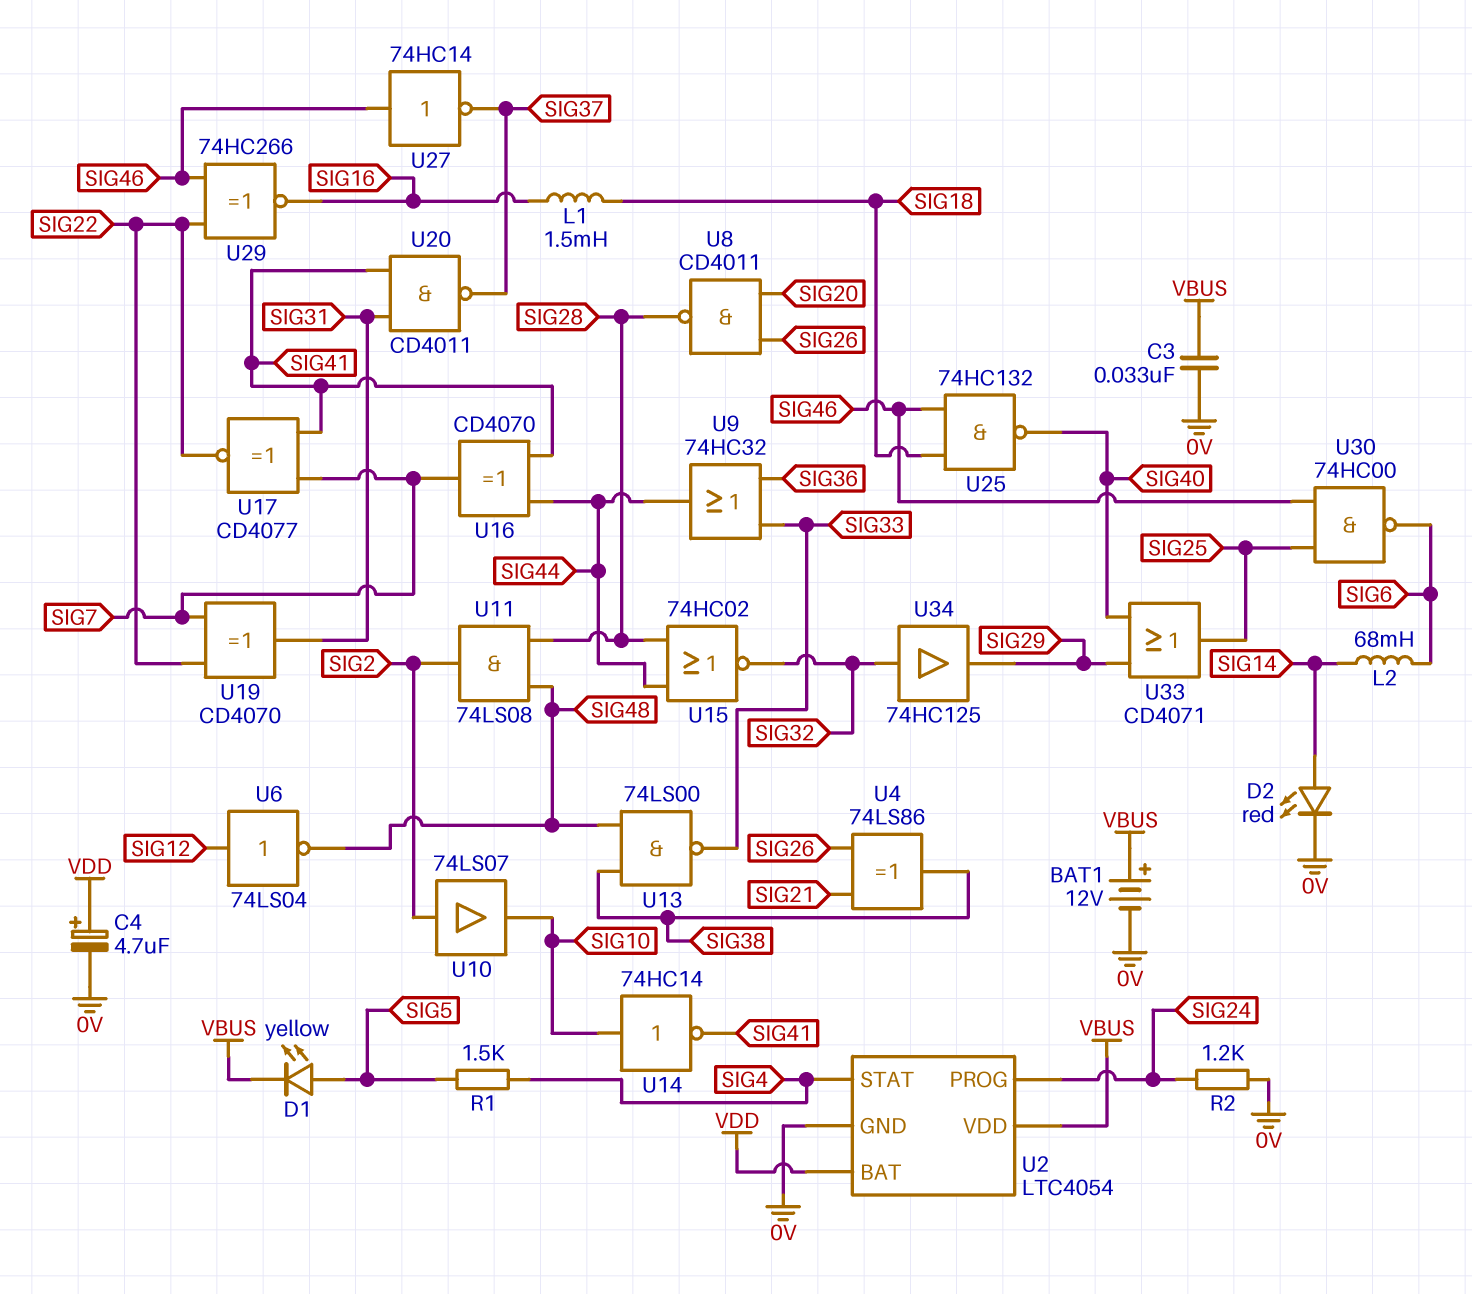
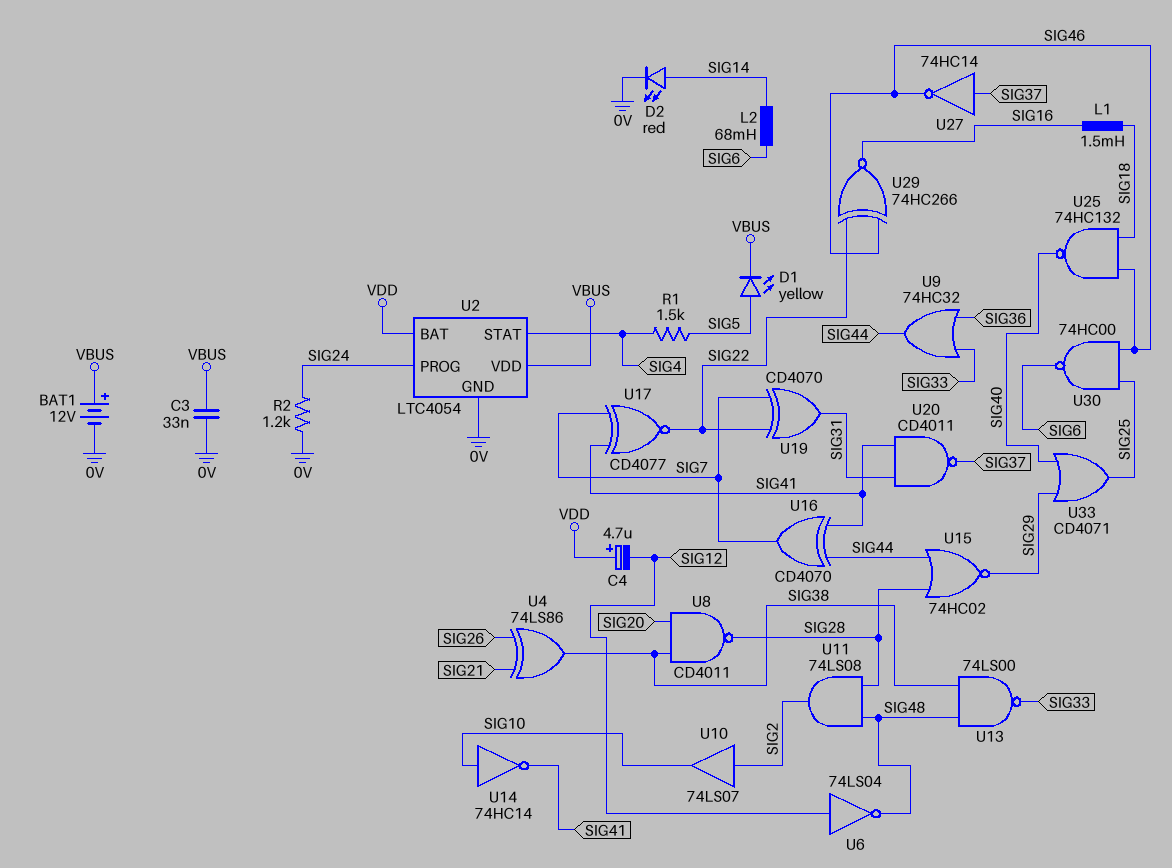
C4: 4.7uF (plus VDD, minus 0V) -> 4.7uF (plus VDD, minus SIG12)
U8: NAND CD4011 (in SIG20, in SIG26, out SIG28) -> NAND CD4011 (in SIG20, in SIG38, out SIG28)
U15: NOR 74HC02 (in SIG28, in SIG44, out SIG32) -> NOR 74HC02 (in SIG28, in SIG44, out SIG29)
U27: NOT 74HC14 (in SIG46, out SIG37) -> NOT 74HC14 (in SIG37, out SIG46)
U34: buffer 74HC125 (in SIG32, out SIG29) -> none

